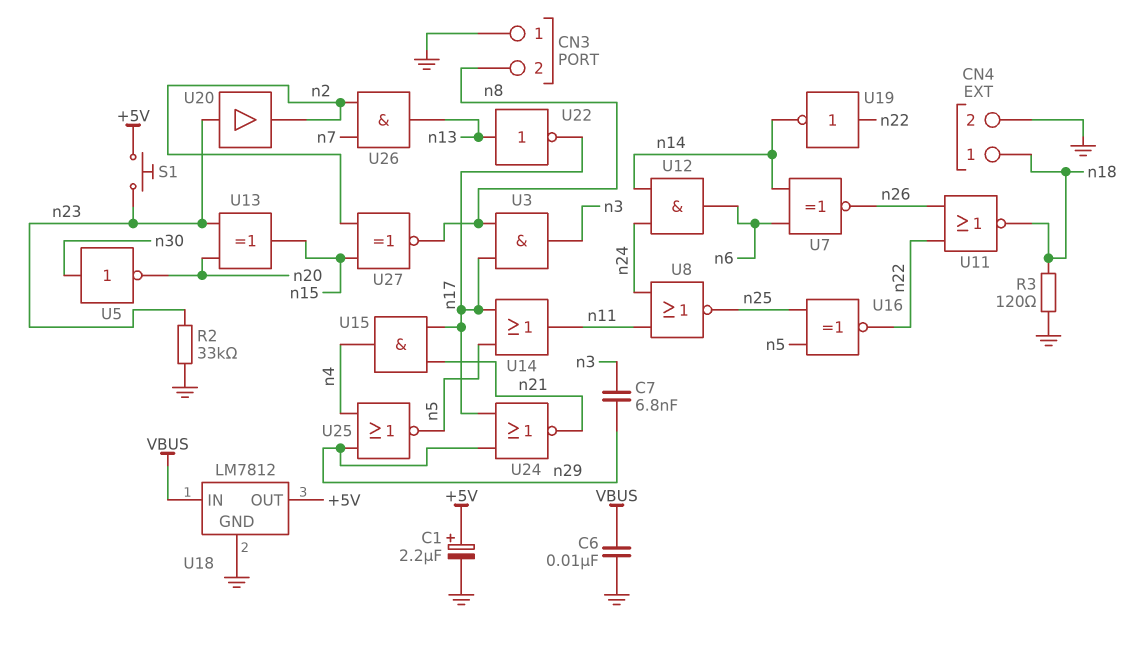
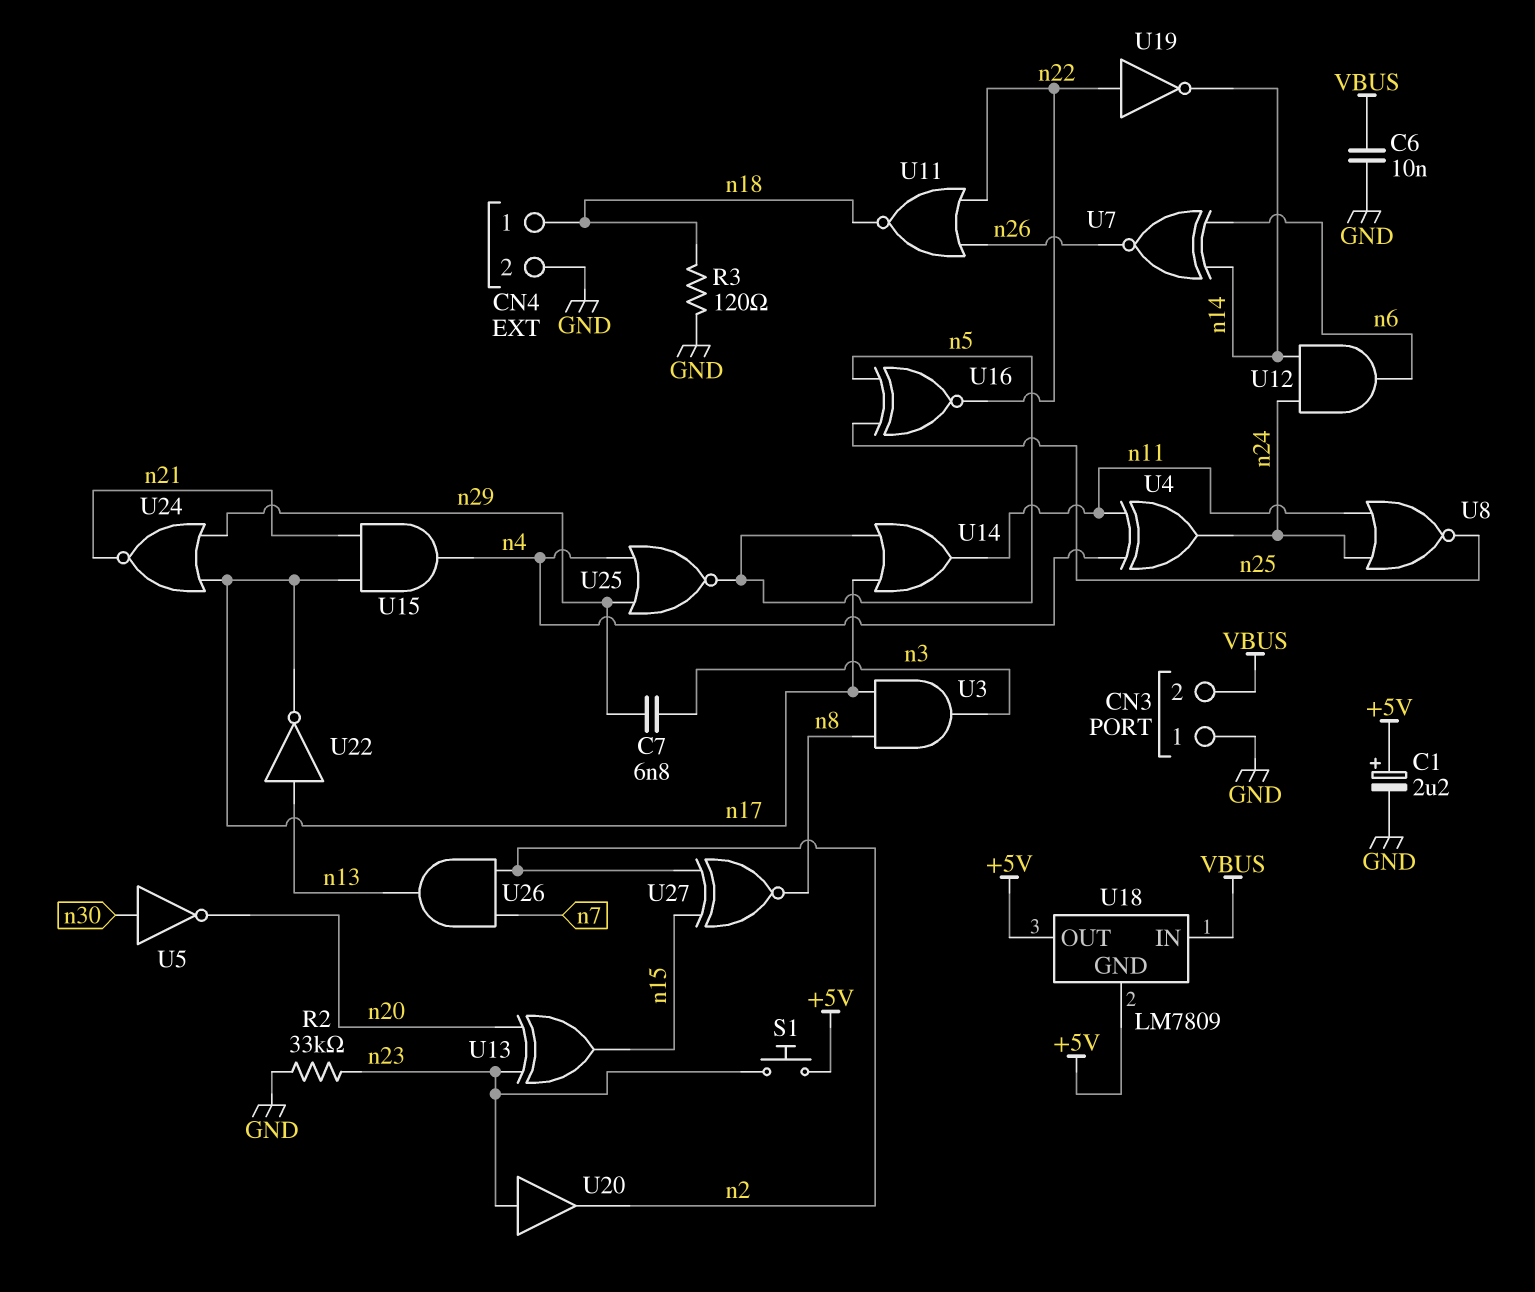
CN3 pin 2: n8 -> VBUS
U4: none -> XOR (in n4, in n11, out n24)
U18: LM7812 -> LM7809
U18 pin GND: GND -> +5V

